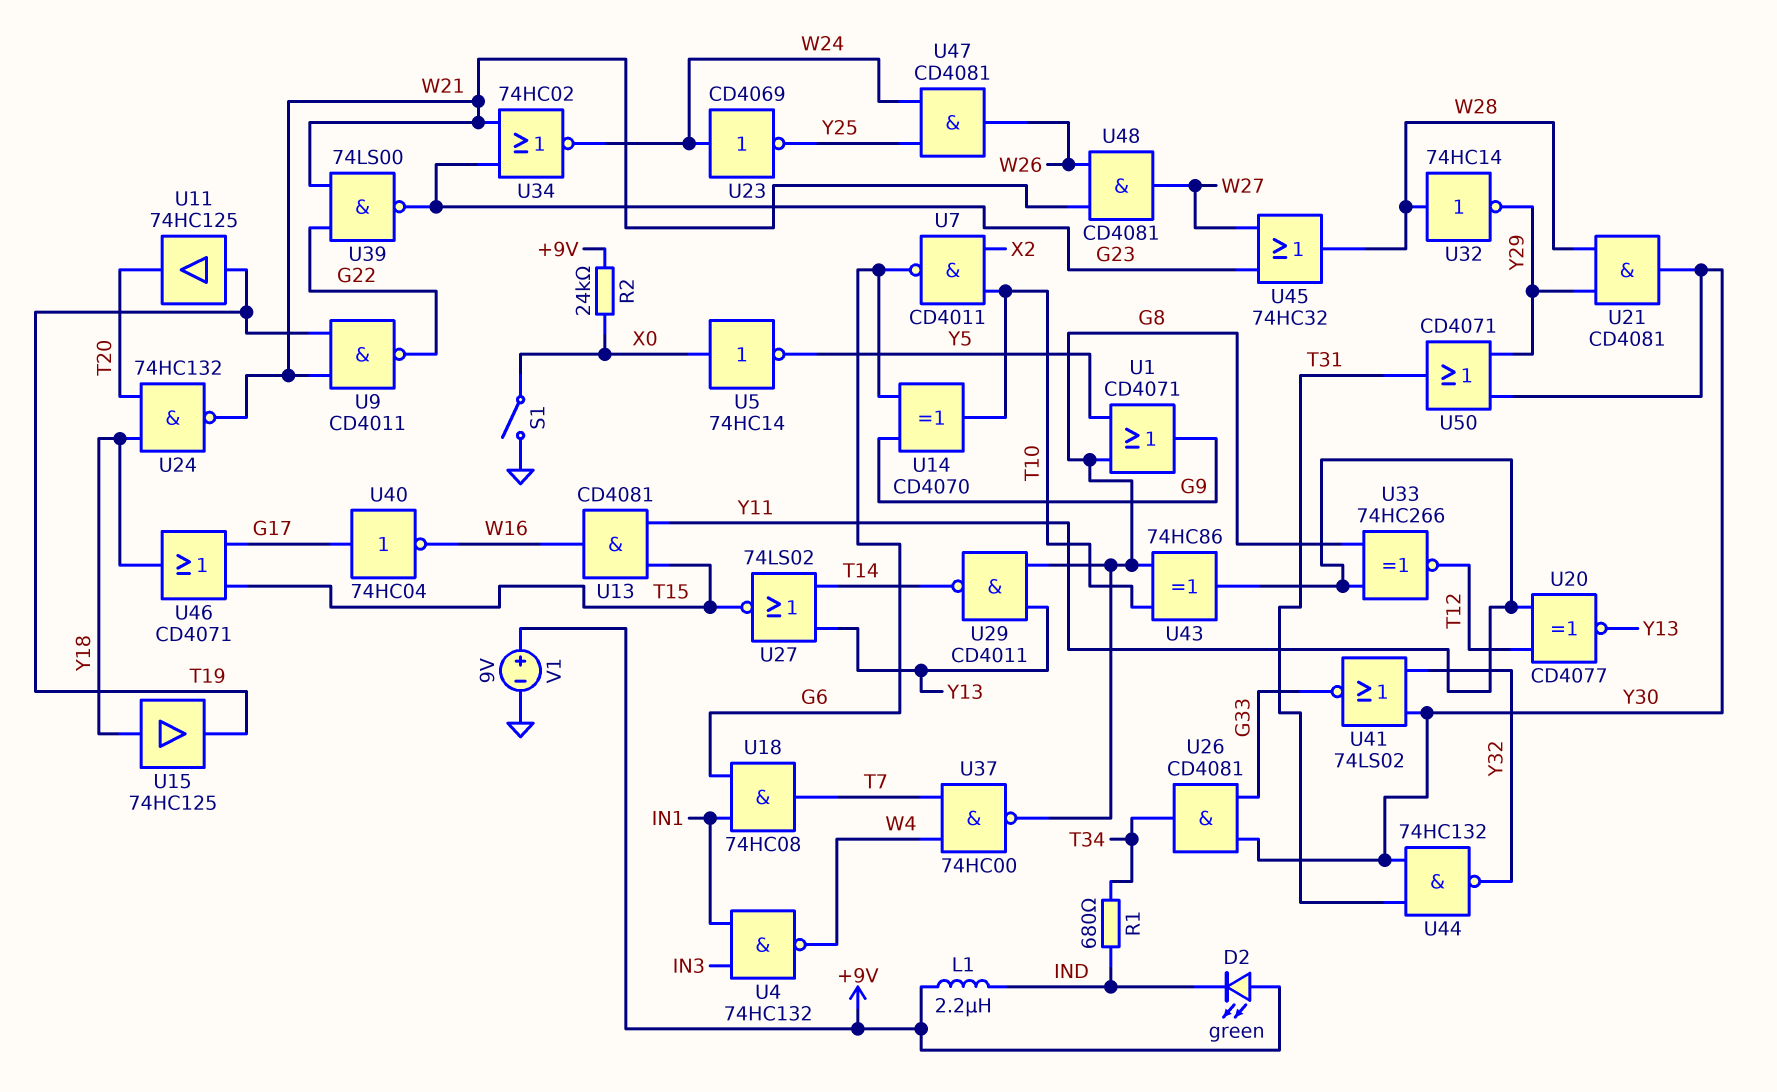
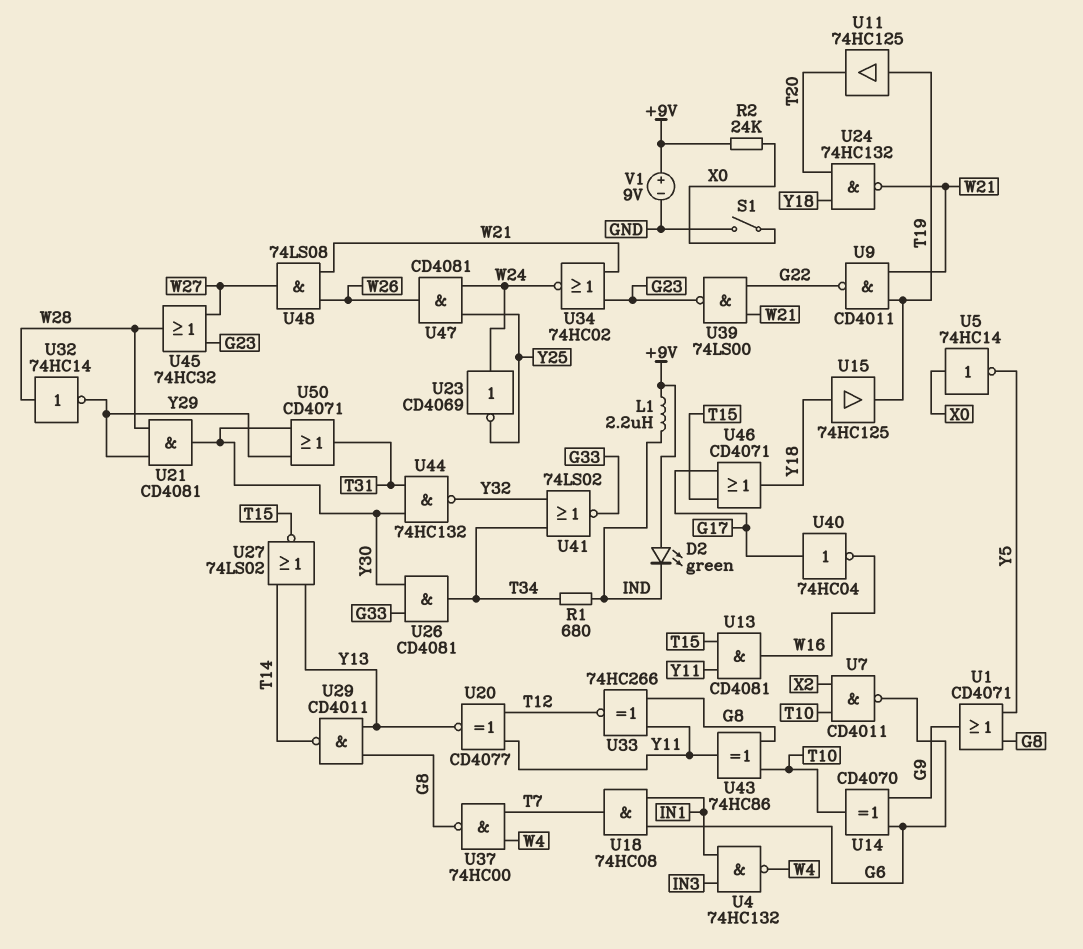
U41: NOR 74LS02 (in Y30, in Y32, out G33) -> NOR 74LS02 (in T34, in Y32, out G33)
U48: AND CD4081 (in W21, in W26, out W27) -> AND 74LS08 (in W21, in W26, out W27)

